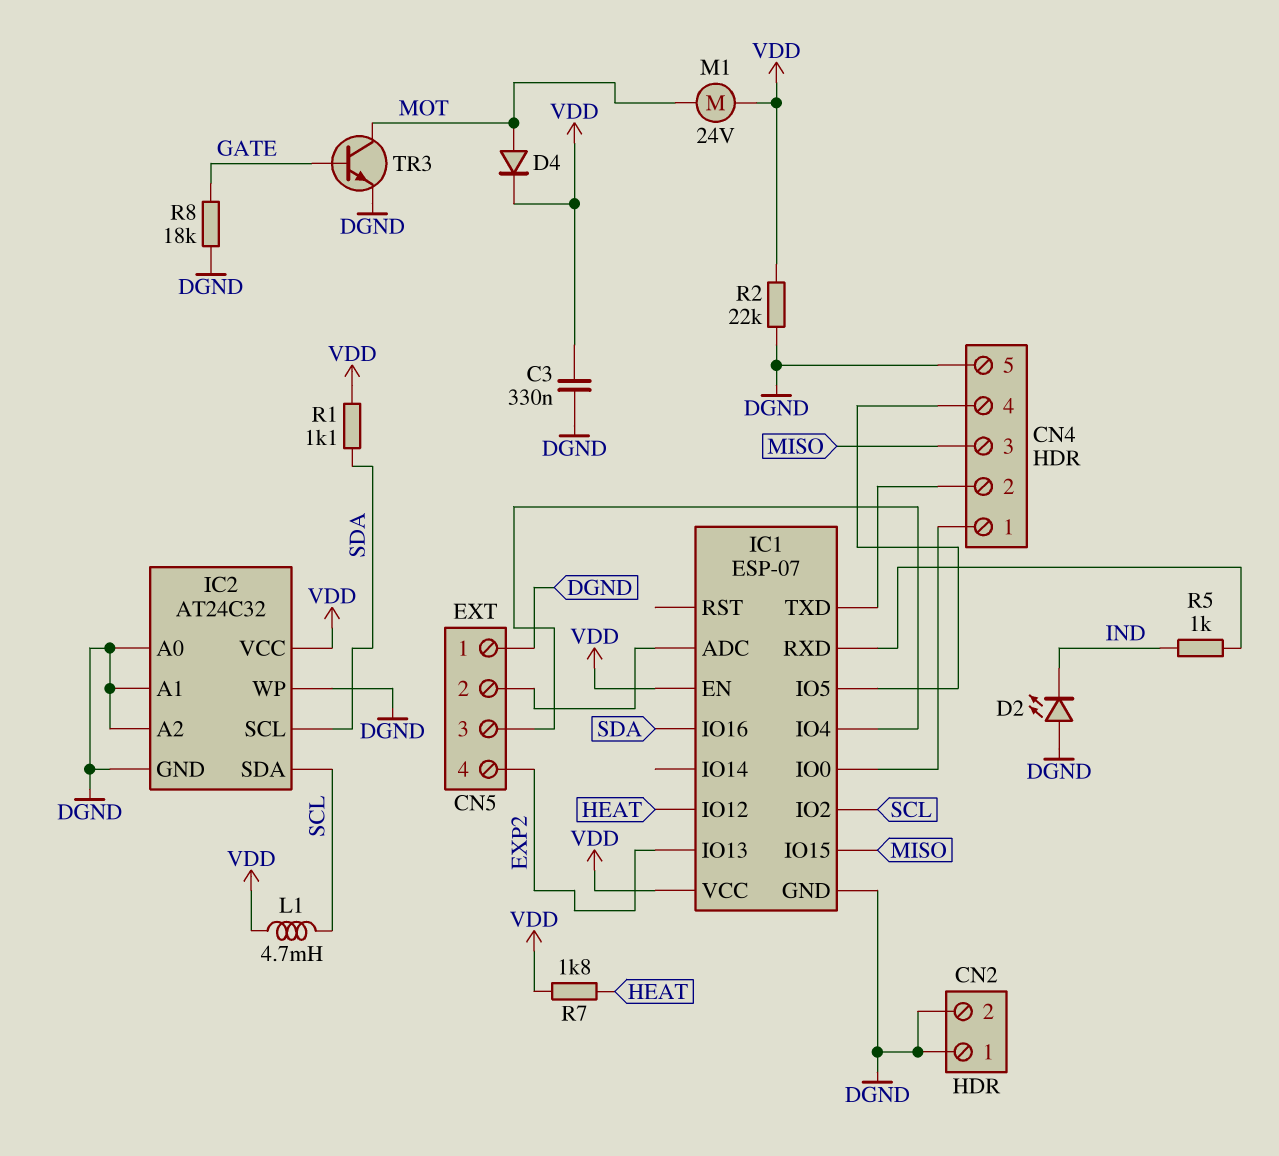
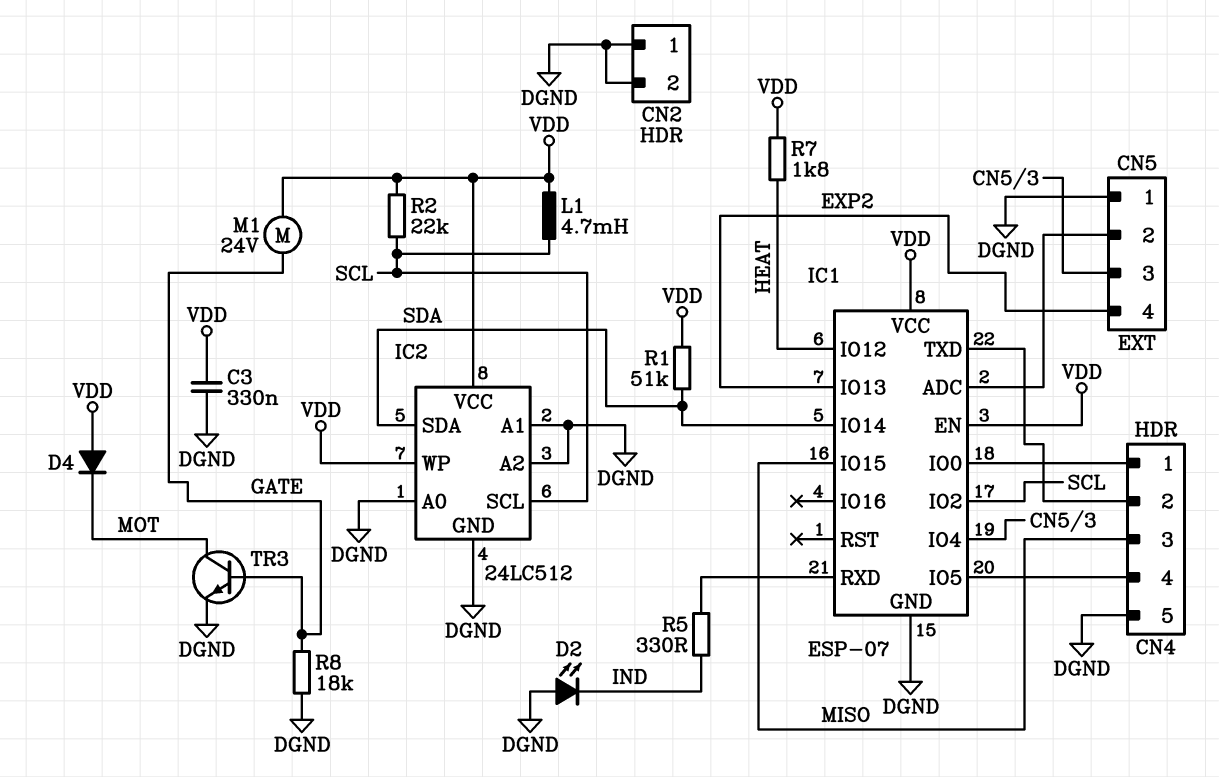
D4: diode (A MOT, K VDD) -> diode (A VDD, K MOT)
IC1 pin IO14: none -> SDA
IC1 pin IO16: SDA -> none
IC2: AT24C32 -> 24LC512
IC2 pin SCL: SDA -> SCL
IC2 pin SDA: SCL -> SDA
IC2 pin WP: DGND -> VDD
M1: motor 24V (MOT, VDD) -> motor 24V (GATE, VDD)
R1: 1.1k (SDA, VDD) -> 51k (SDA, VDD)
R2: 22k (DGND, VDD) -> 22k (SCL, VDD)
R5: 1k (IC1/RXD, IND) -> 330 (IC1/RXD, IND)

